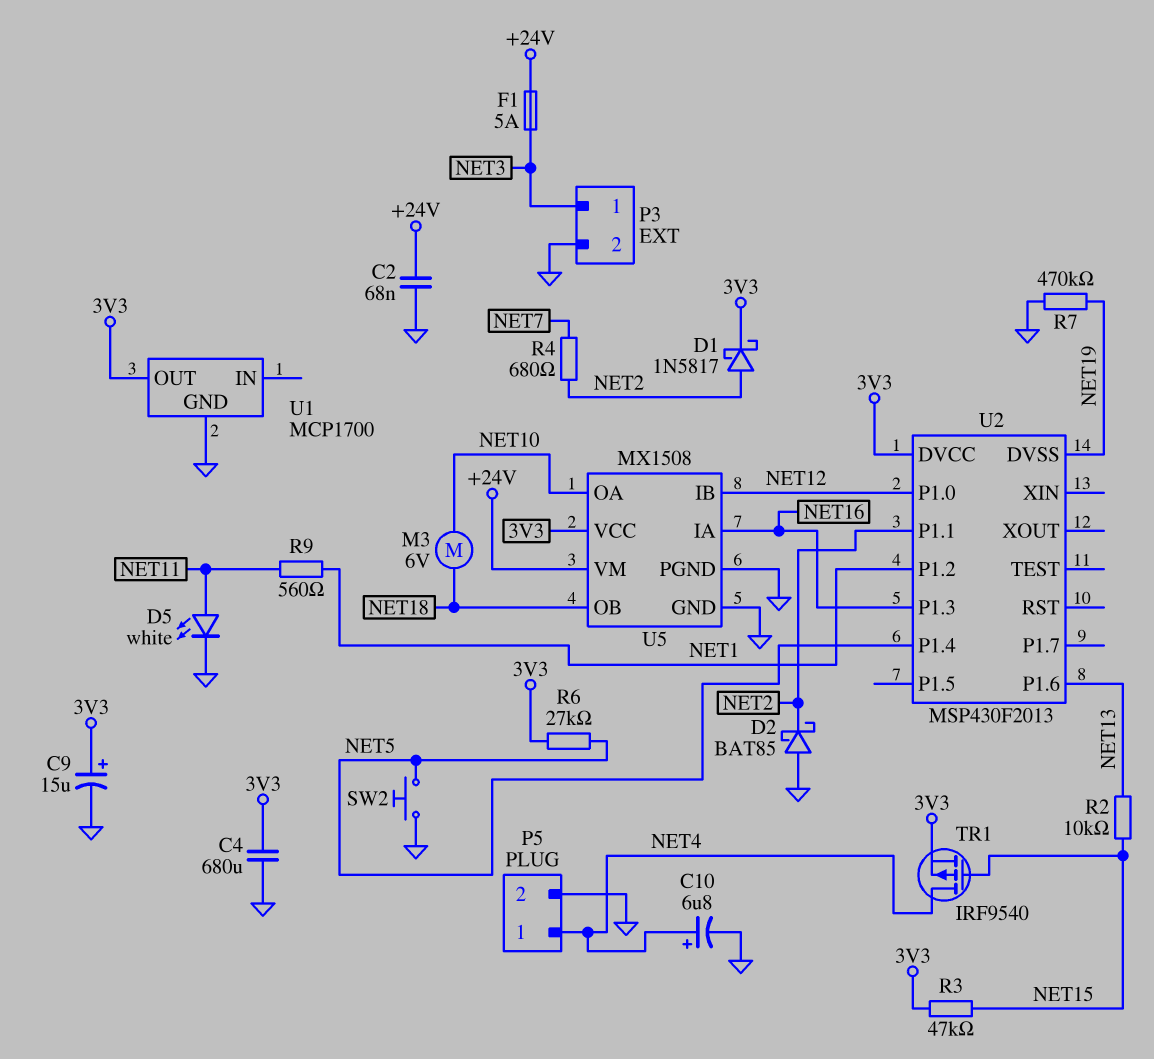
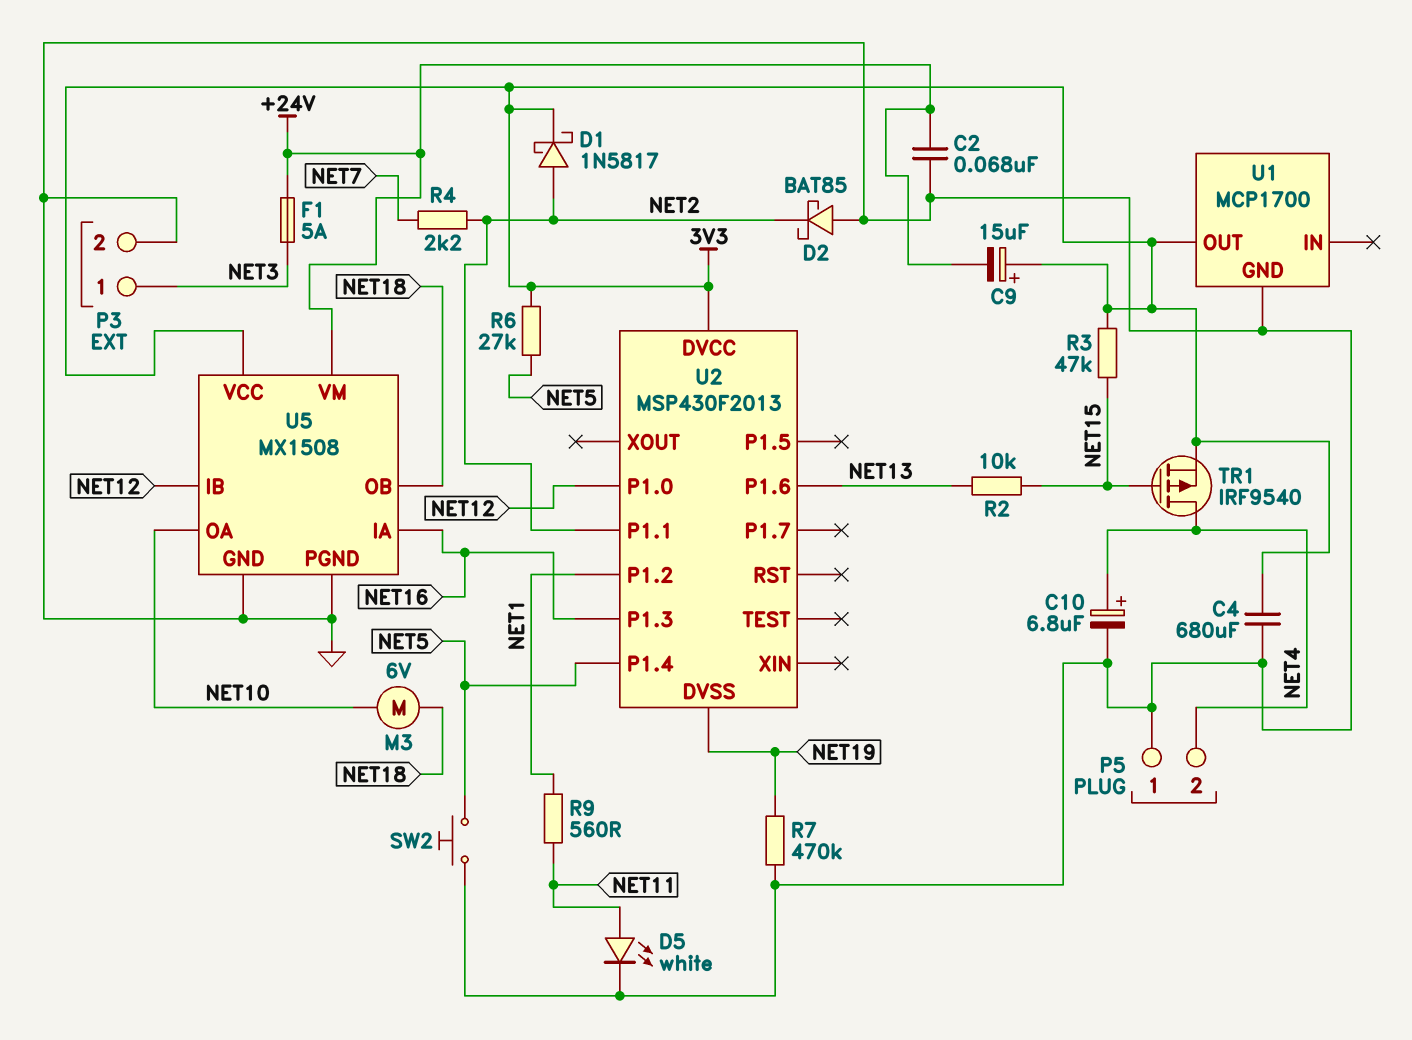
C9: 15uF (plus 3V3, minus GND) -> 15uF (plus 3V3, minus +24V)
P5 pin 1: NET4 -> GND
P5 pin 2: GND -> NET4
R4: 680 (NET2, NET7) -> 2.2k (NET2, NET7)

